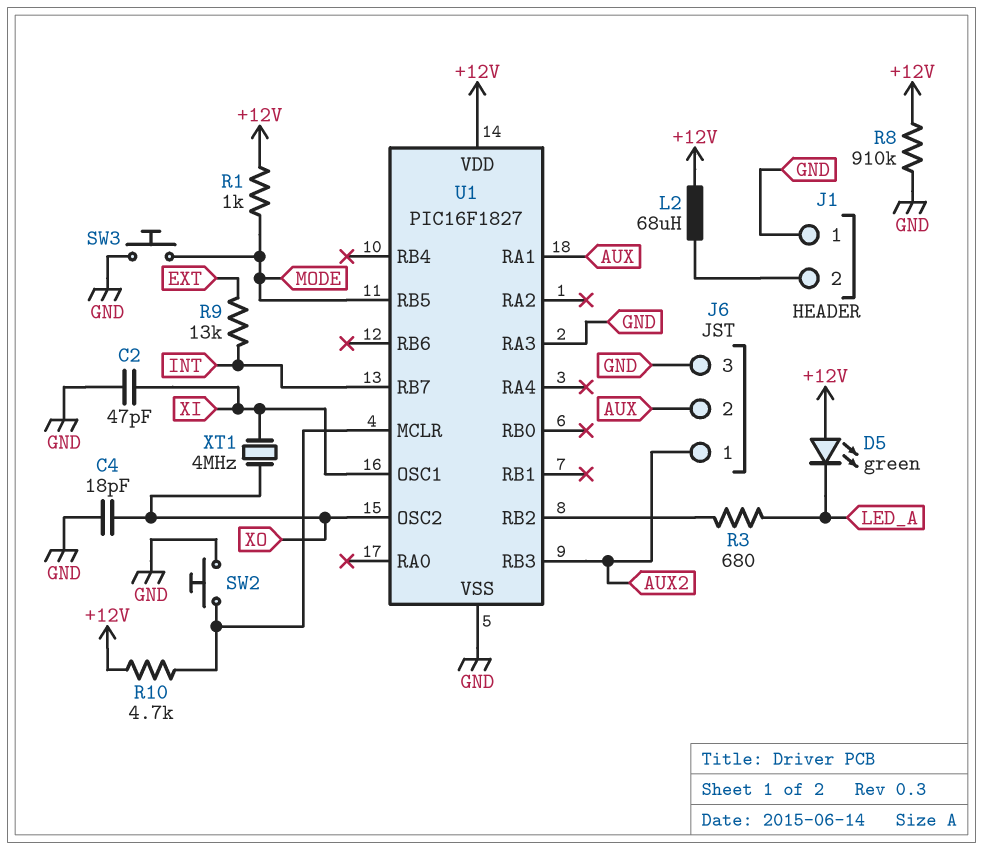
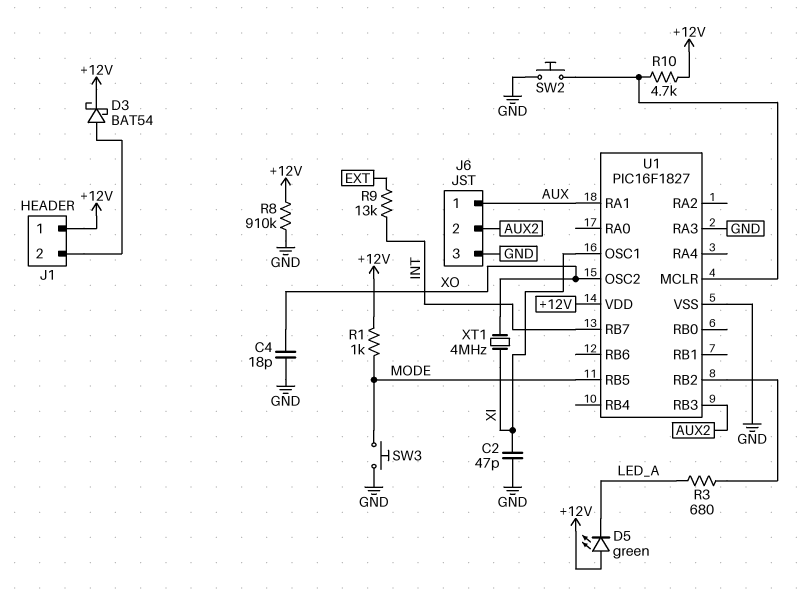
D3: none -> schottky BAT54 (A J1/2, K +12V)
J1 pin 1: GND -> +12V
J6 pin 1: AUX2 -> AUX
J6 pin 2: AUX -> AUX2
L2: 68uH (+12V, J1/2) -> none

